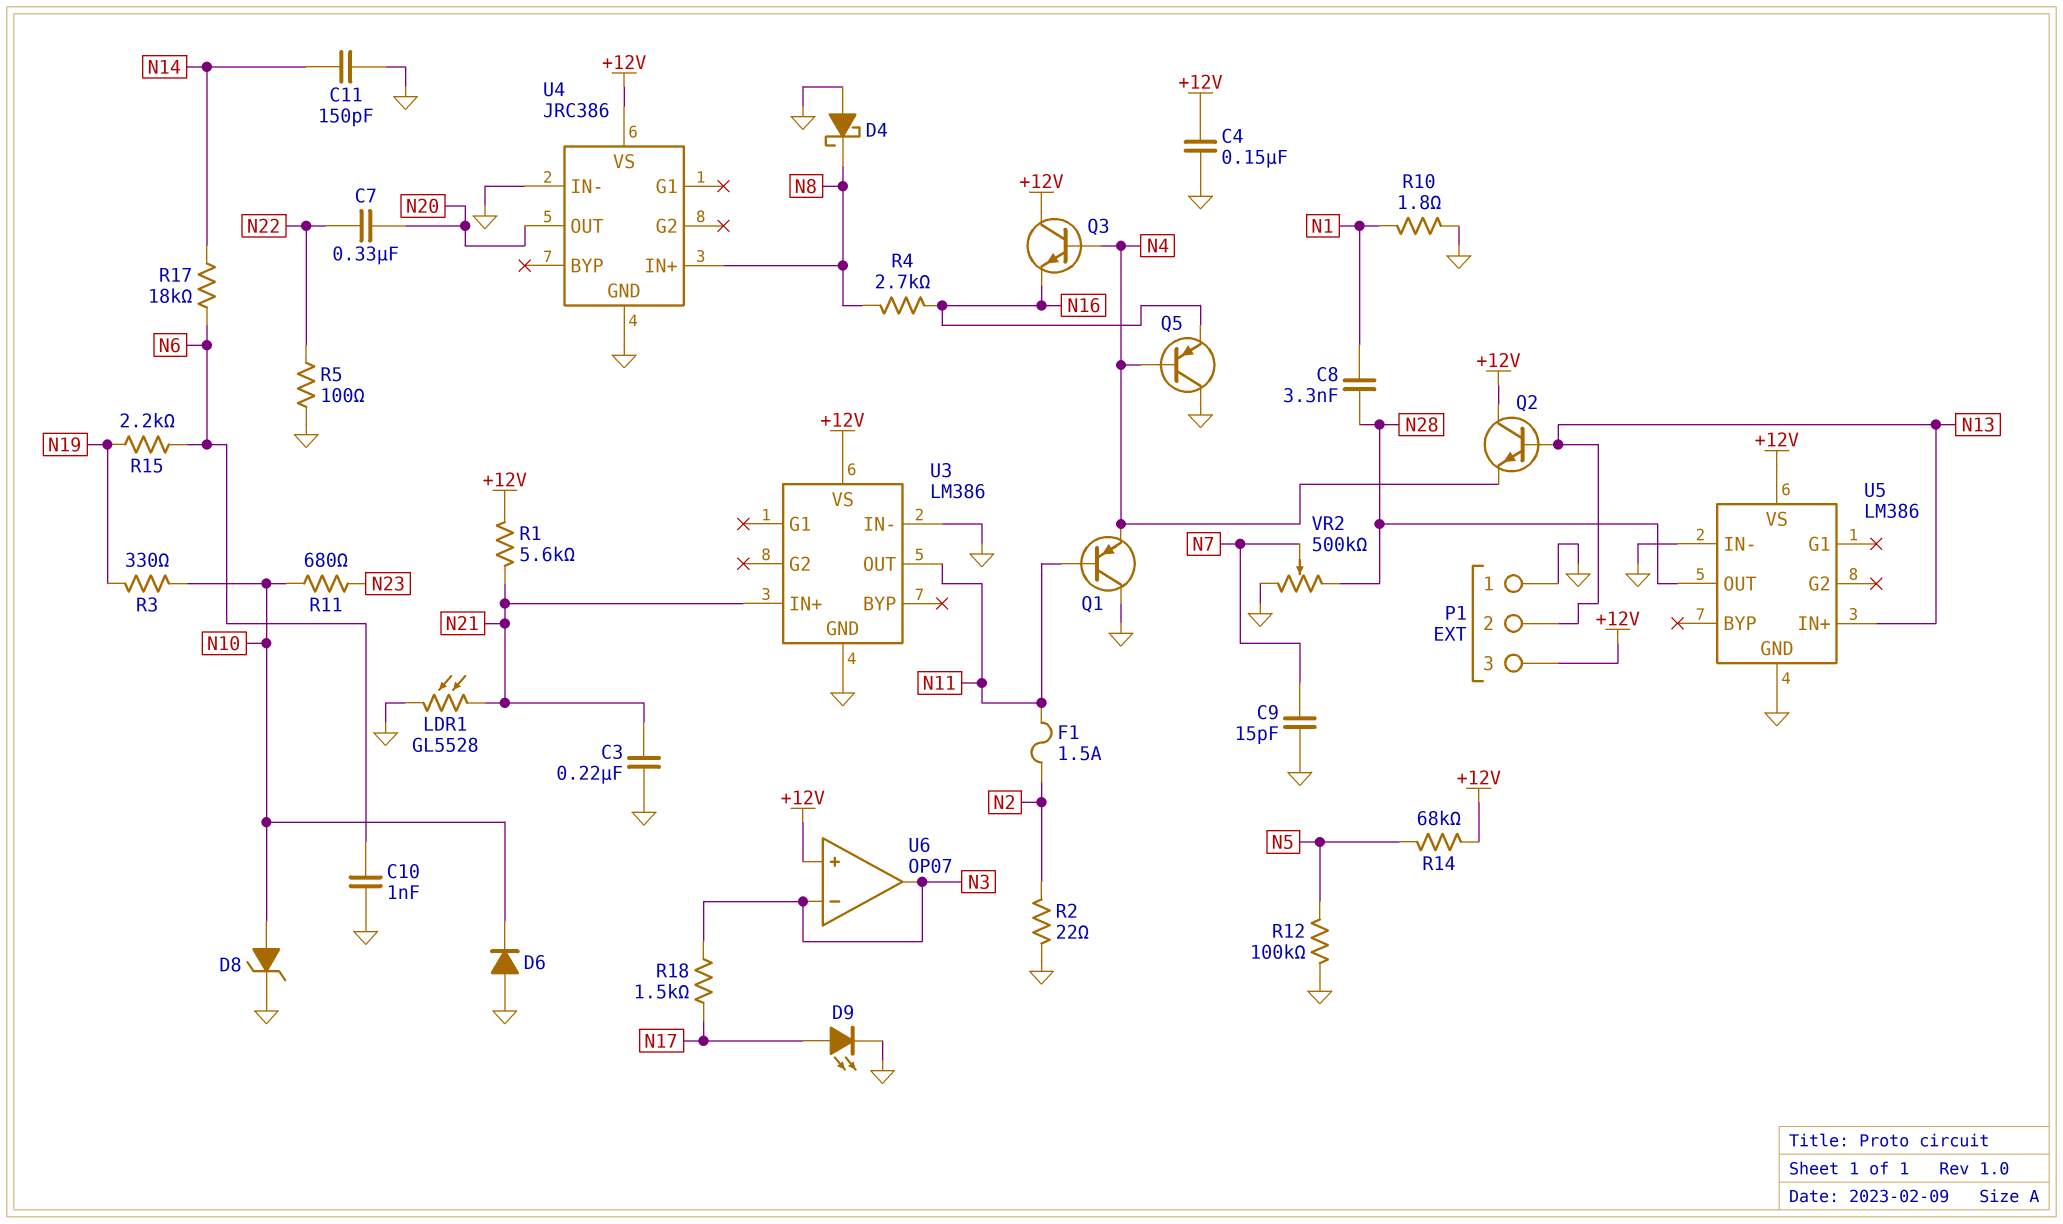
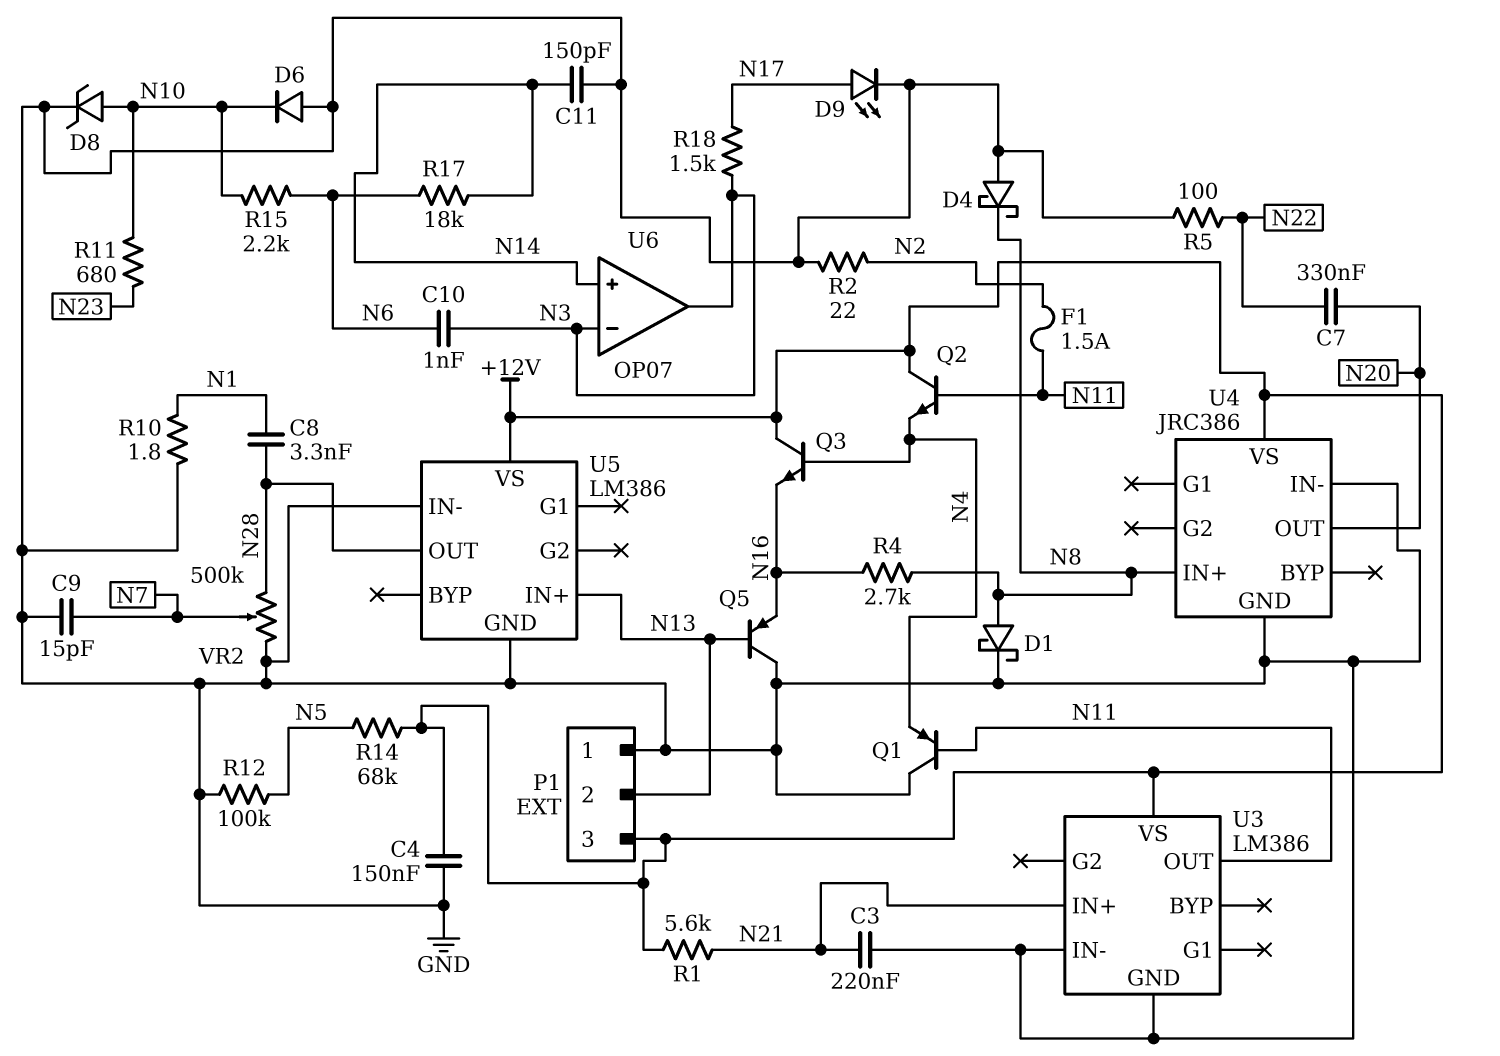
C10: 1nF (GND, N6) -> 1nF (N3, N6)
D1: none -> schottky (A N8, K GND)
LDR1: GL5528 (GND, N21) -> none
Q2: NPN (B N13, C +12V, E N4) -> NPN (B N11, C +12V, E N4)
Q5: PNP (B N4, C GND, E N16) -> PNP (B N13, C GND, E N16)
R3: 330 (N10, N19) -> none
R15: 2.2k (N6, N19) -> 2.2k (N6, N10)
U6 pin in+: +12V -> N14

